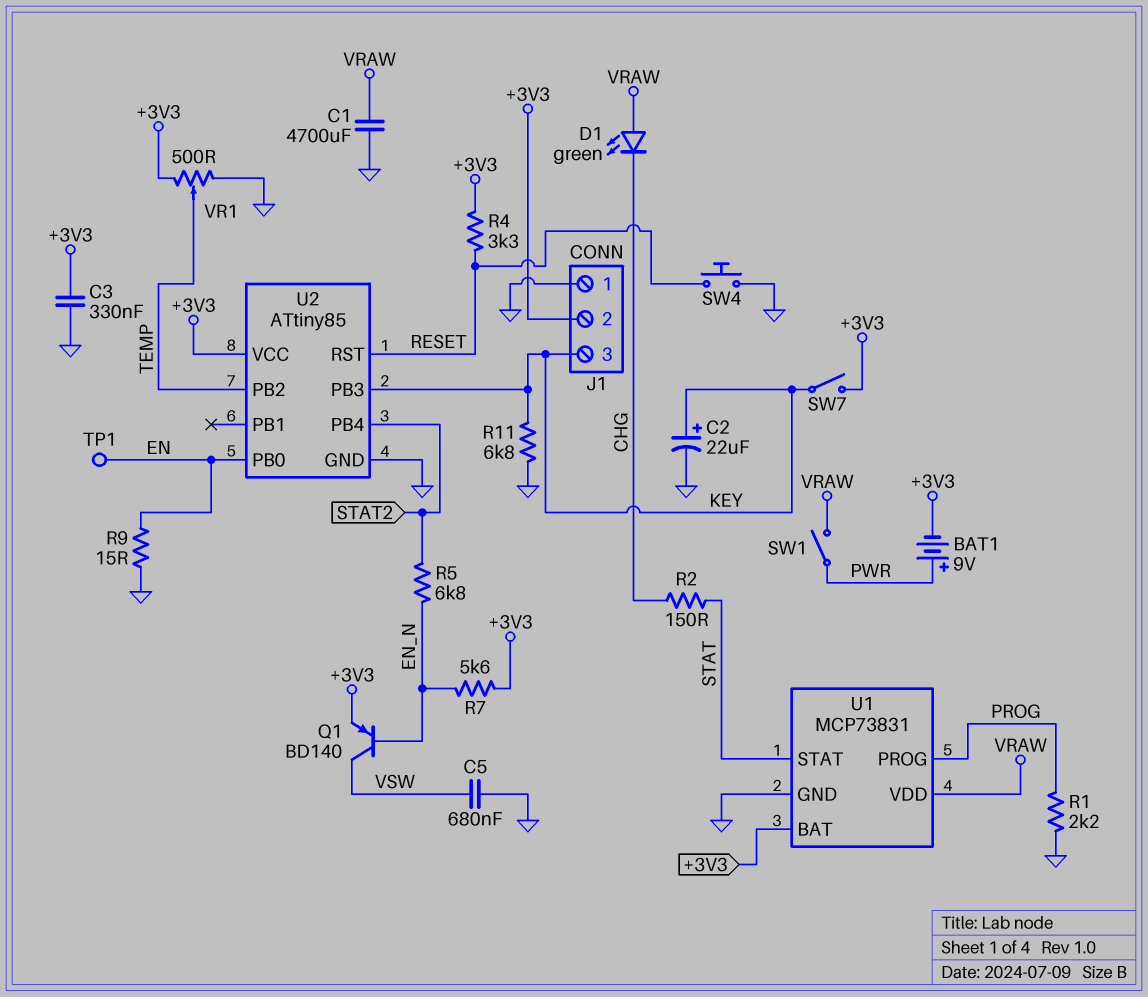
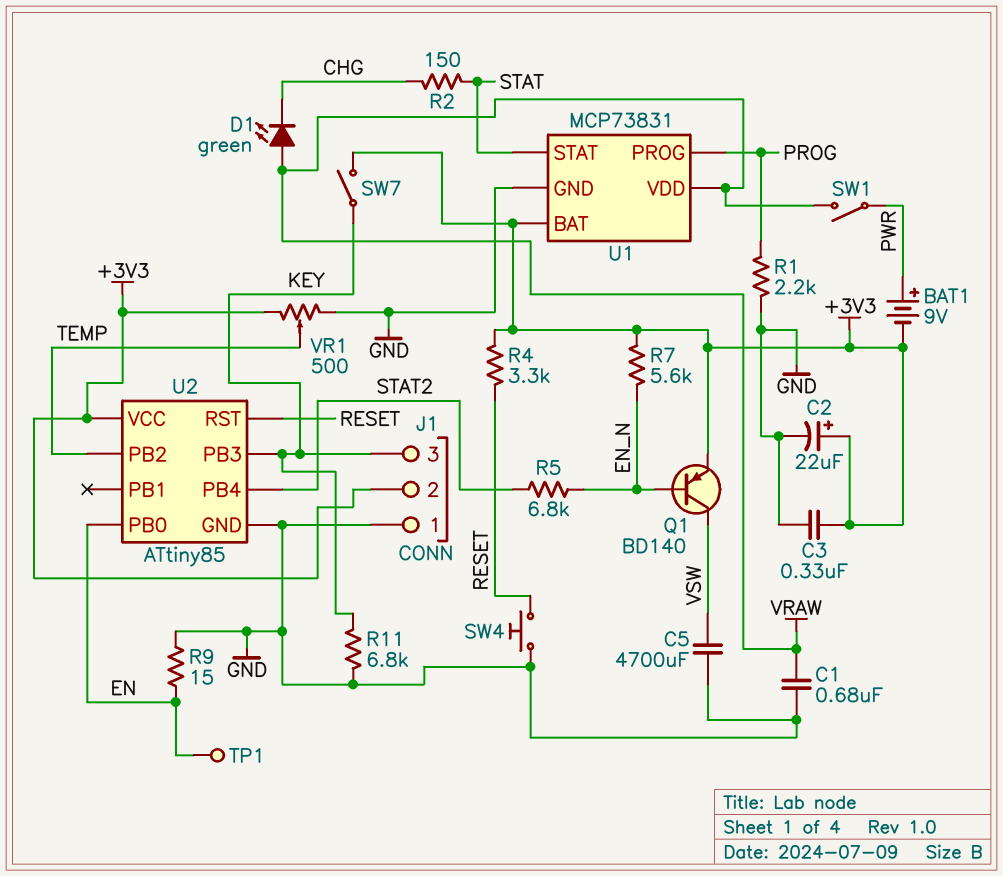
C1: 4700uF (GND, VRAW) -> 680nF (GND, VRAW)
C2: 22uF (plus KEY, minus GND) -> 22uF (plus +3V3, minus GND)
C5: 680nF (GND, VSW) -> 4700uF (GND, VSW)

